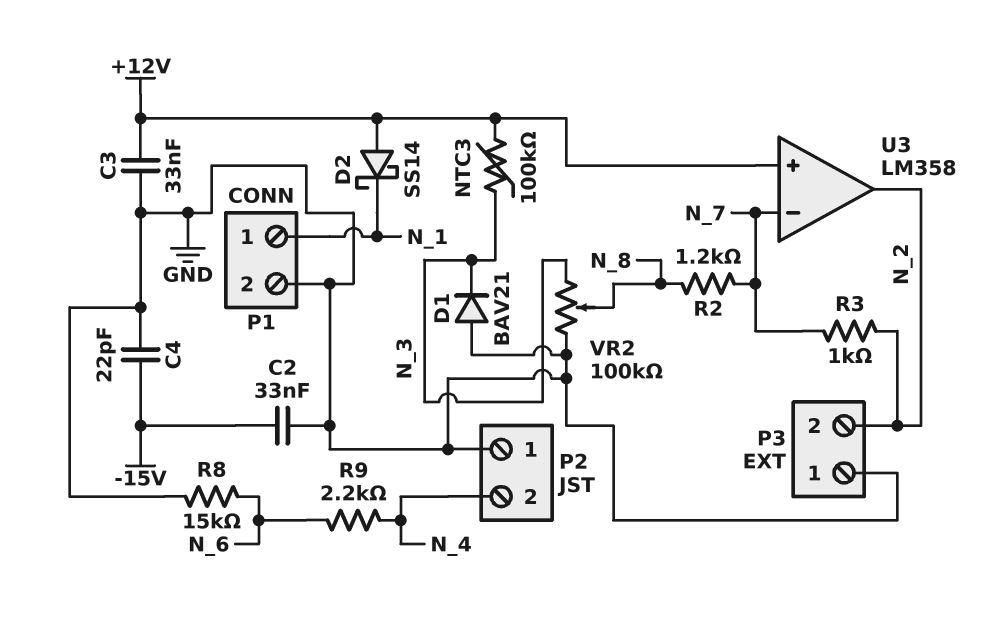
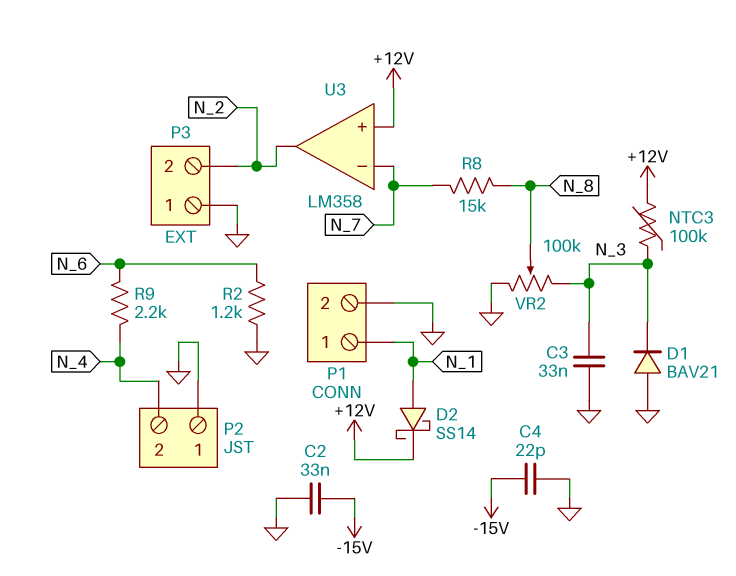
C3: 33nF (+12V, GND) -> 33nF (GND, N_3)
D2: schottky SS14 (A +12V, K N_1) -> schottky SS14 (A N_1, K +12V)
R2: 1.2k (N_7, N_8) -> 1.2k (GND, N_6)
R3: 1k (N_2, N_7) -> none
R8: 15k (GND, N_6) -> 15k (N_7, N_8)

